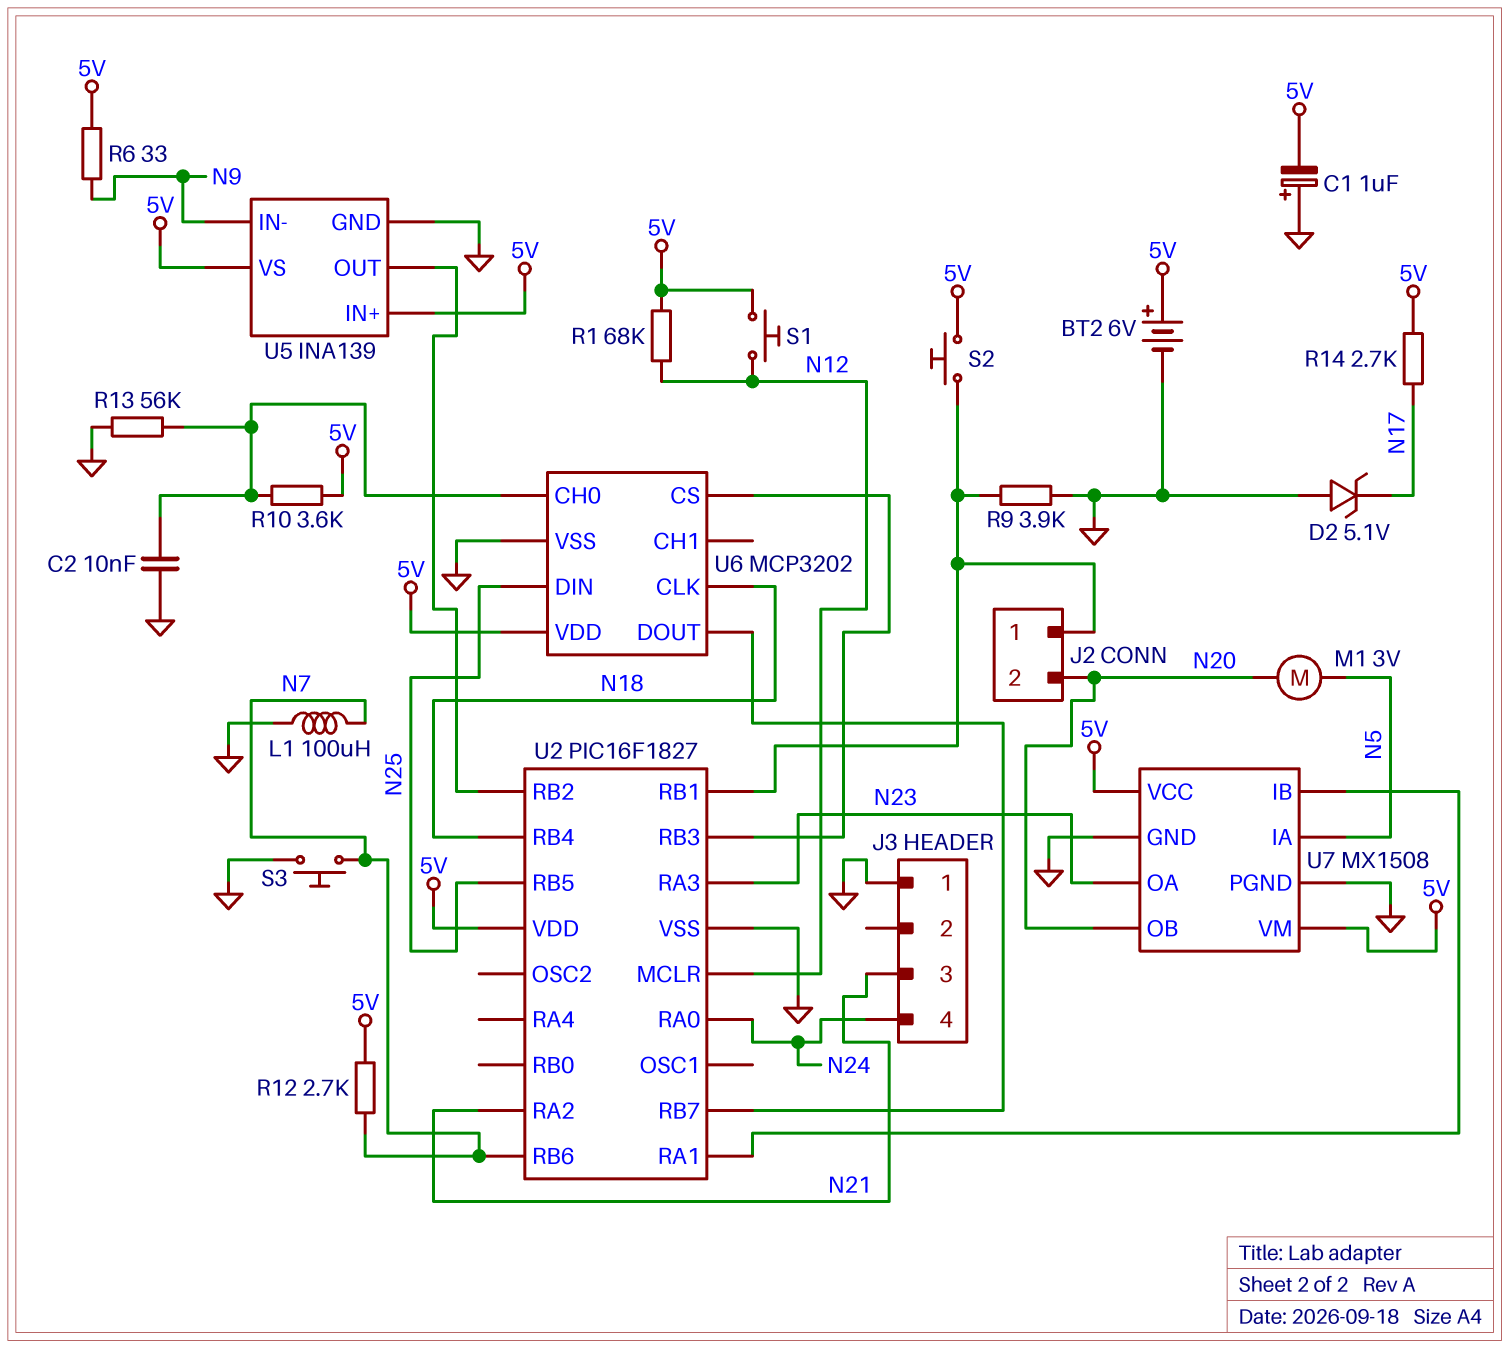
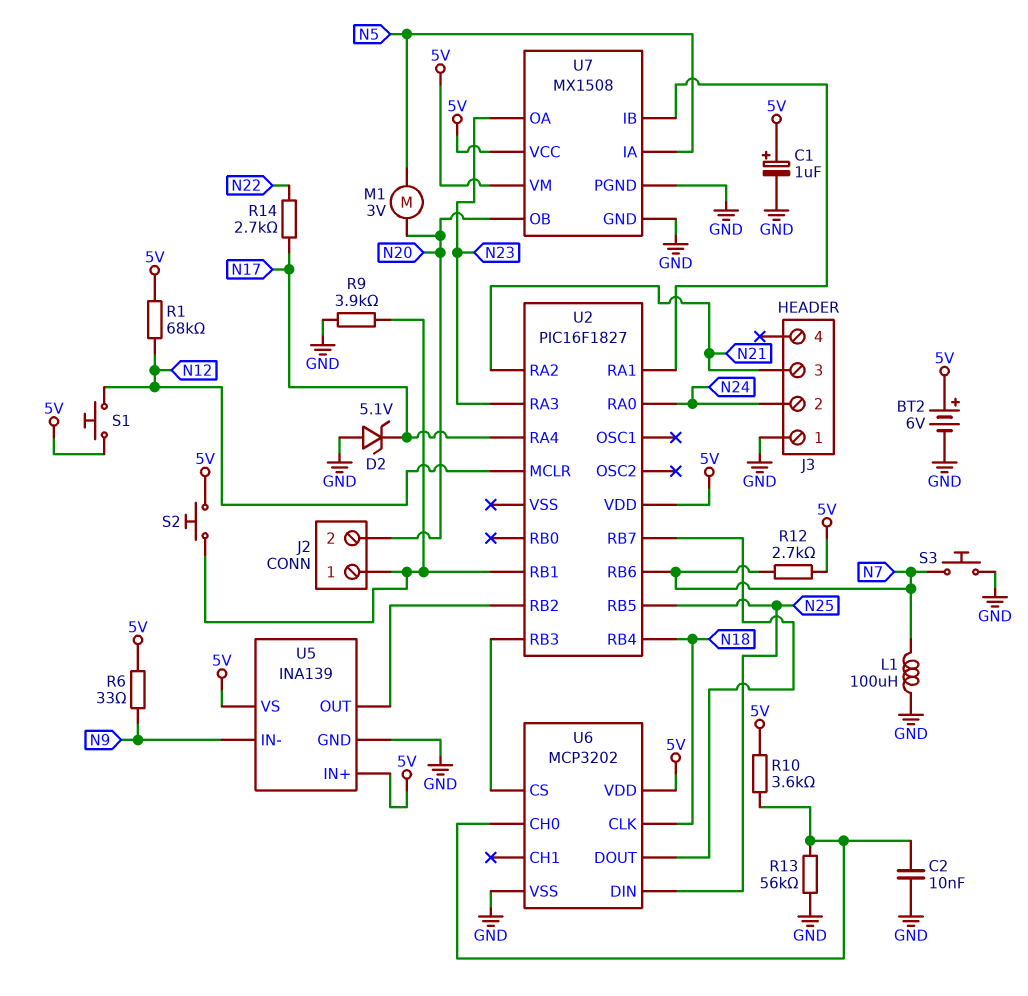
C1: 1uF (plus GND, minus 5V) -> 1uF (plus 5V, minus GND)
J3 pin 2: none -> N24
J3 pin 4: N24 -> none
R14: 2.7k (5V, N17) -> 2.7k (N17, N22)
U2 pin RA4: none -> N17
U2 pin VSS: GND -> none

